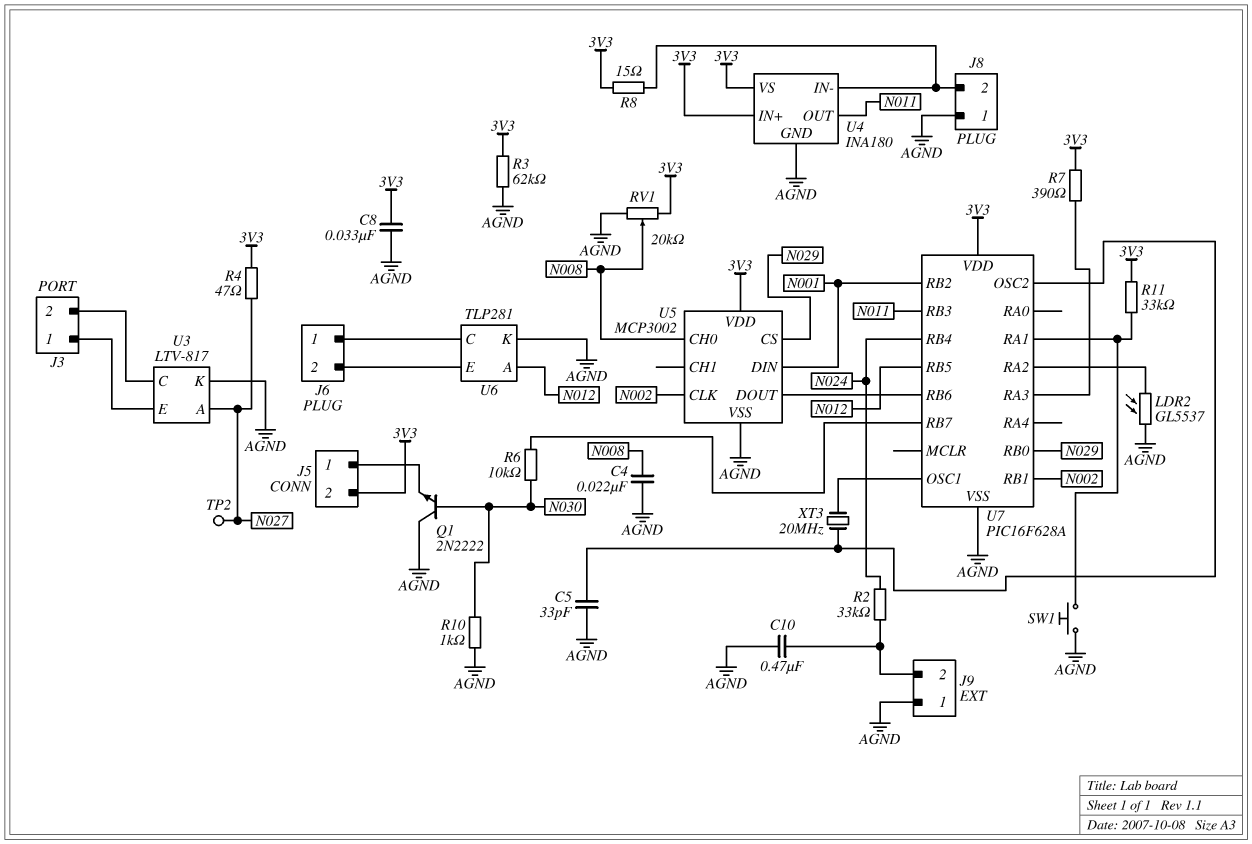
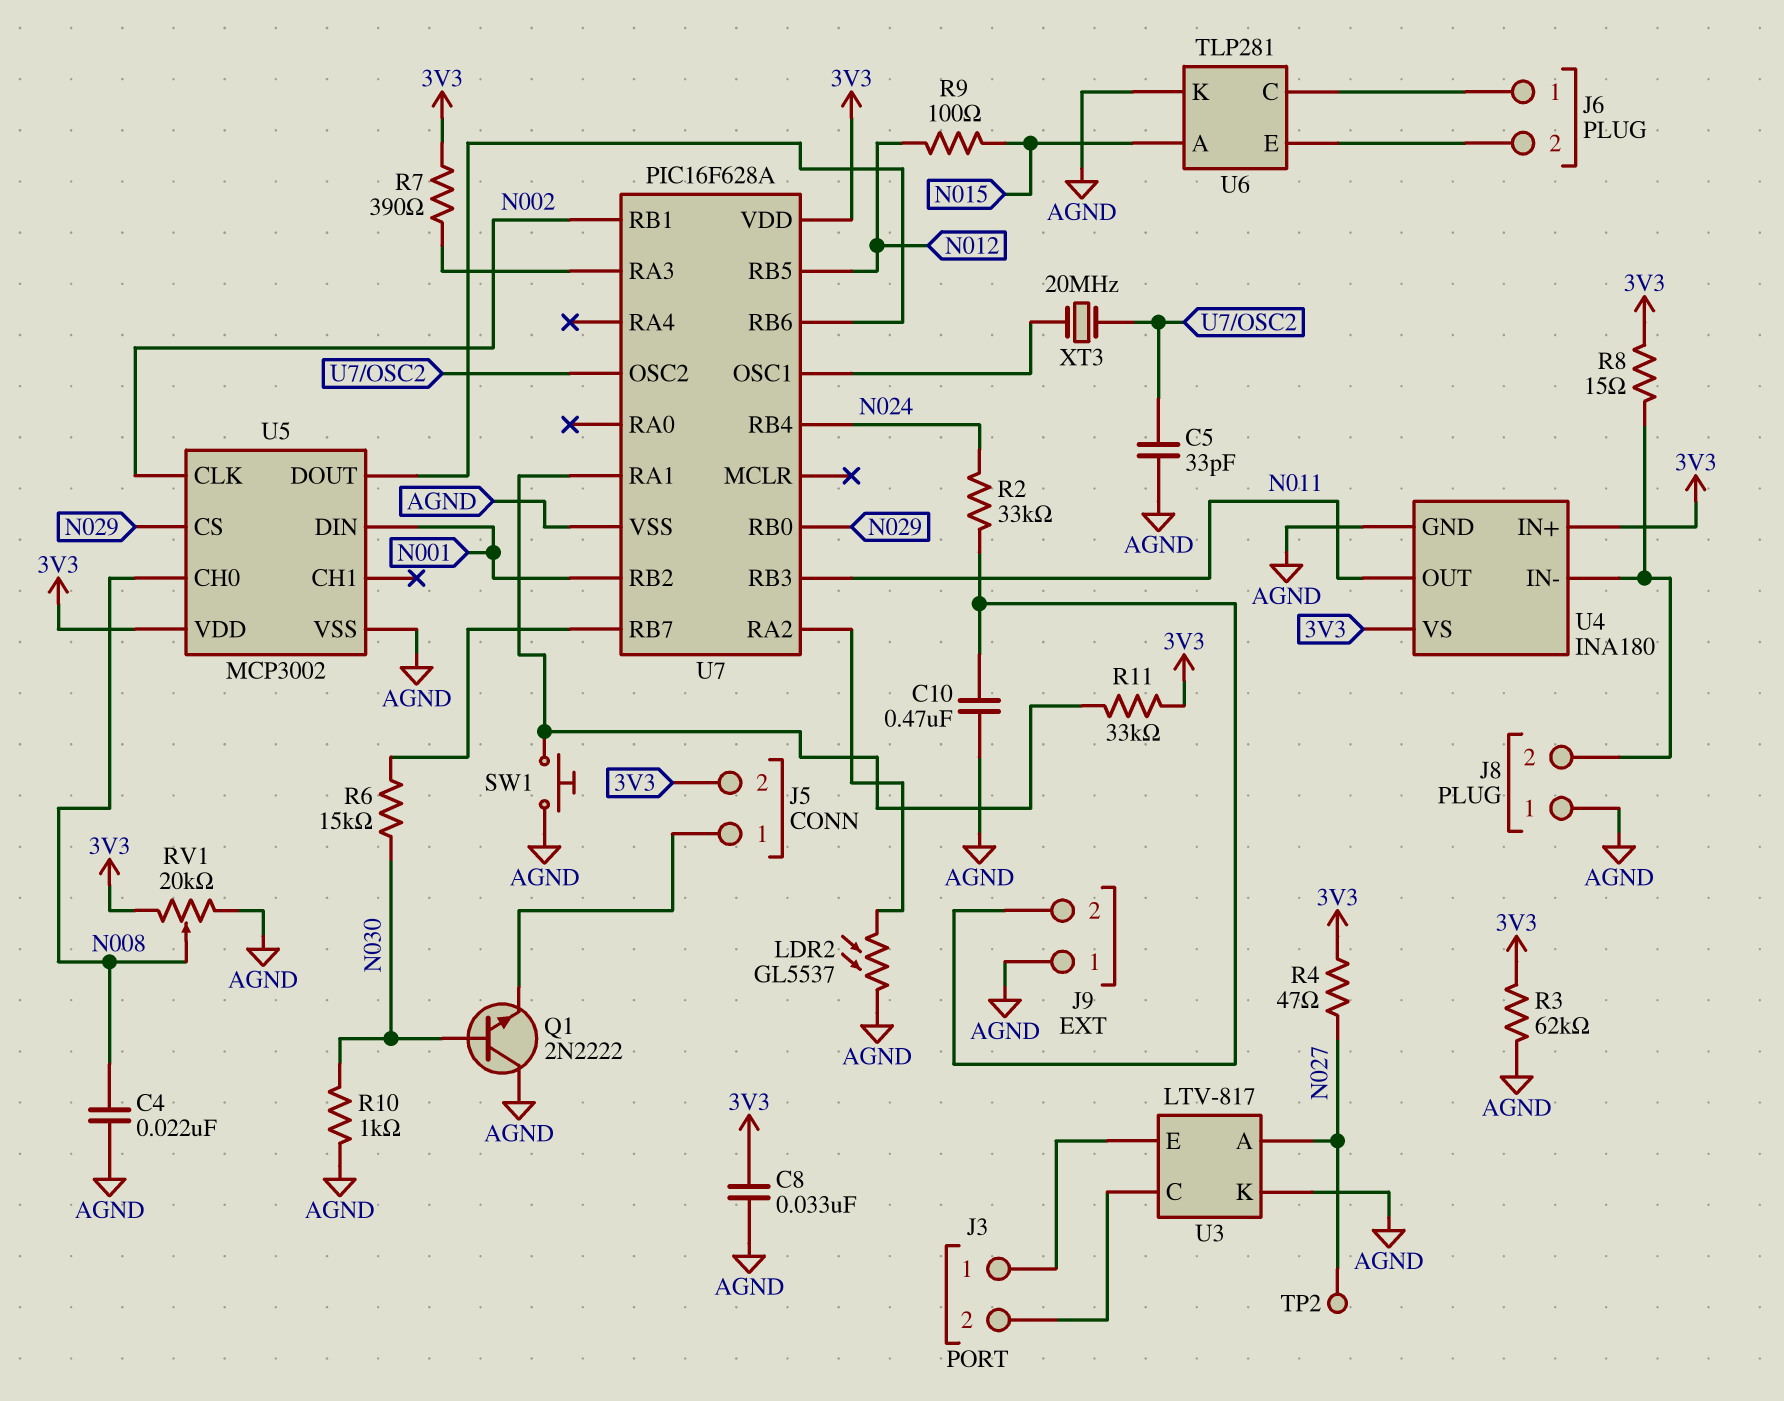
R6: 10k (N030, U7/RB7) -> 15k (N030, U7/RB7)
R9: none -> 100 (N012, N015)
U6 pin A: N012 -> N015

